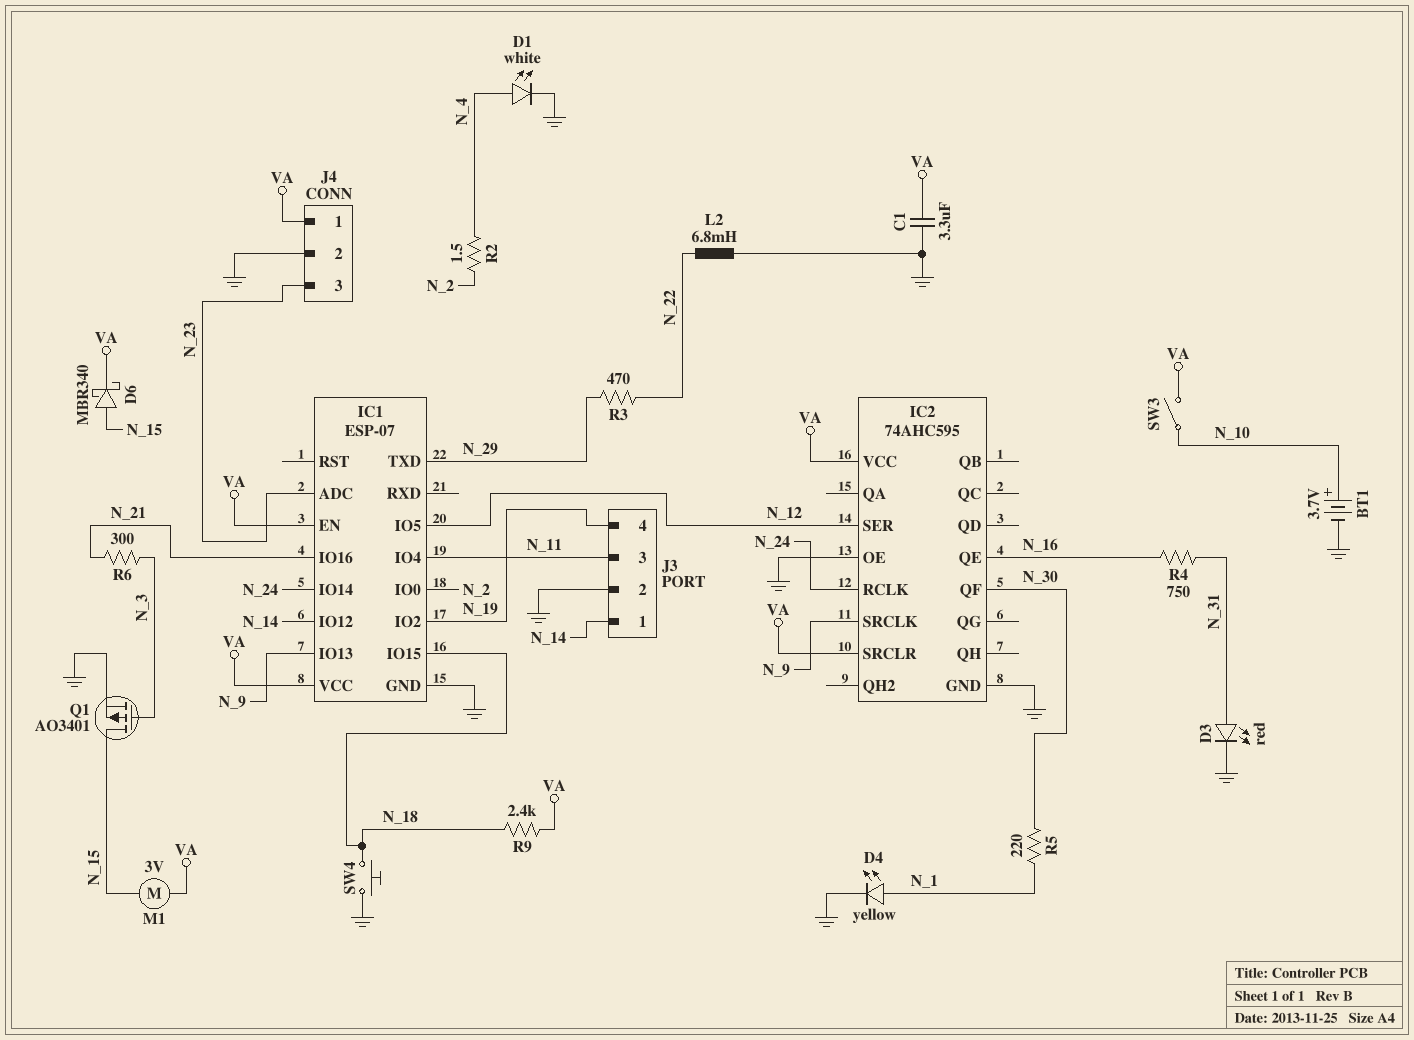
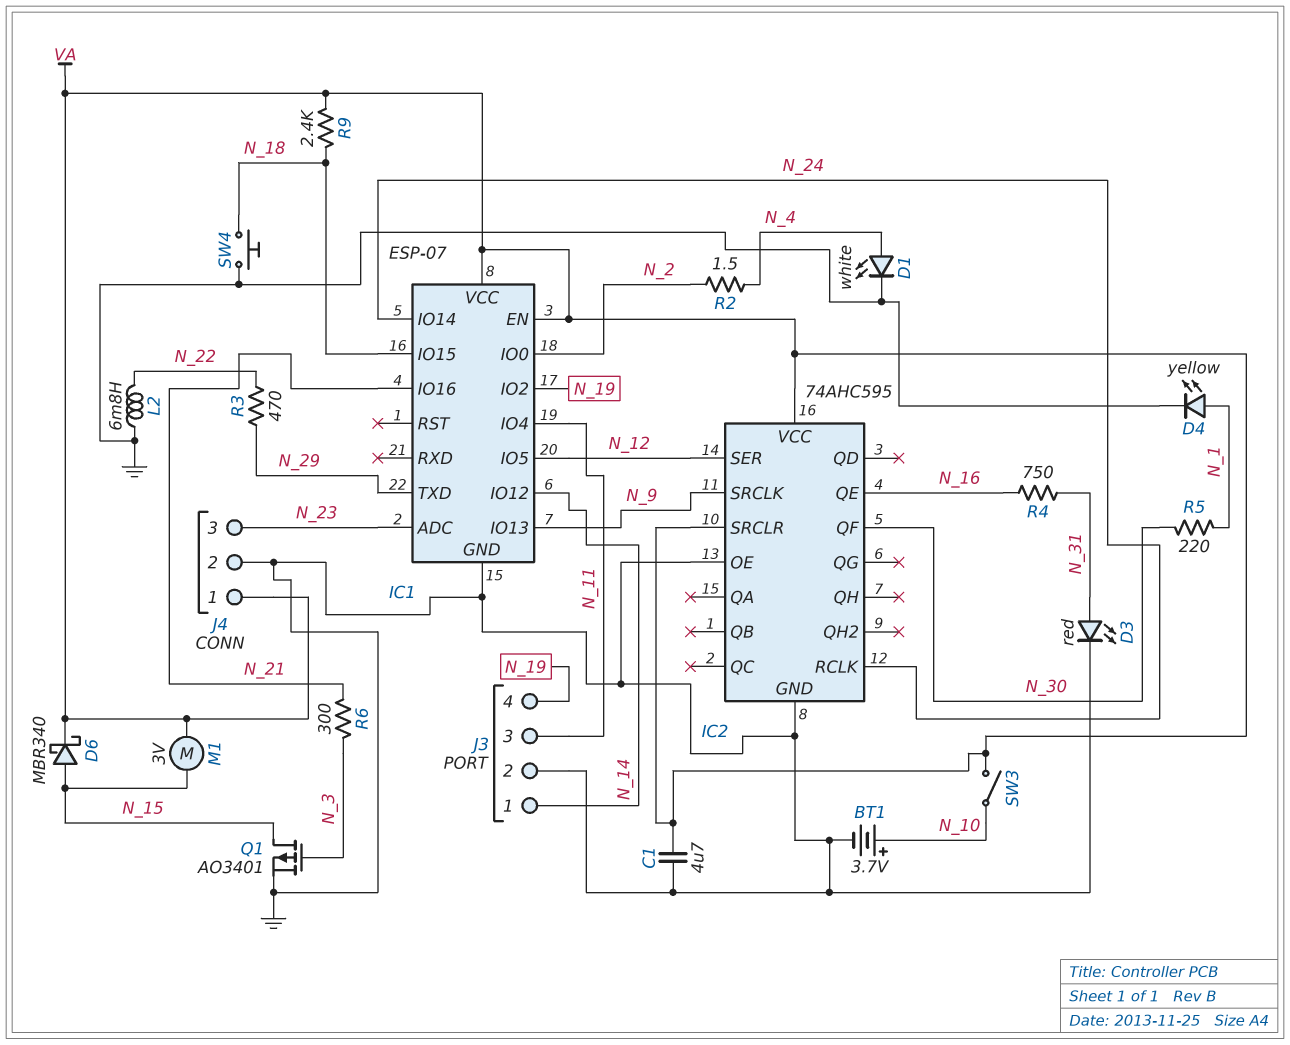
C1: 3.3uF (GND, VA) -> 4.7uF (GND, VA)

